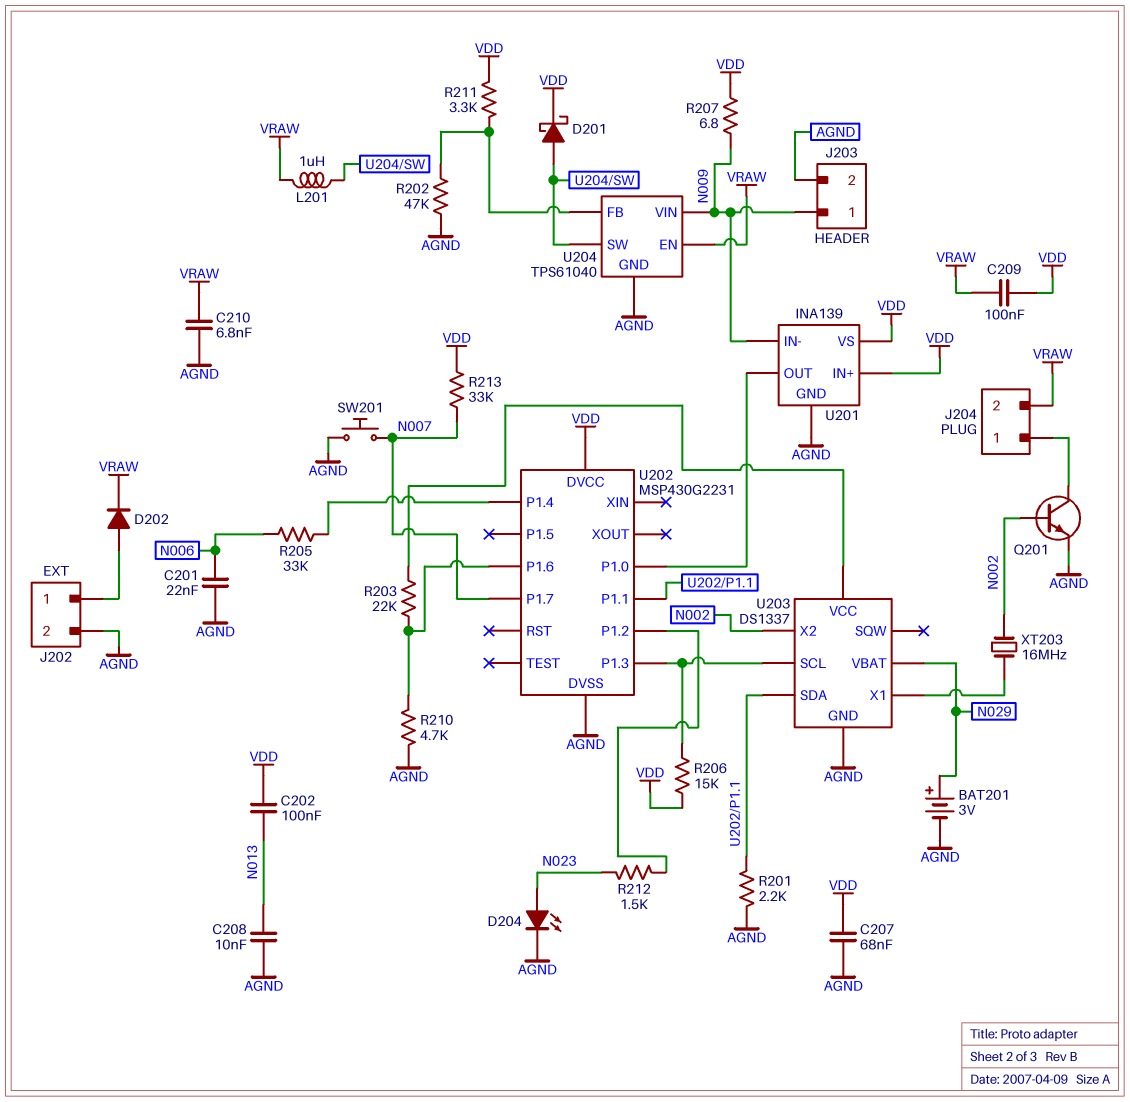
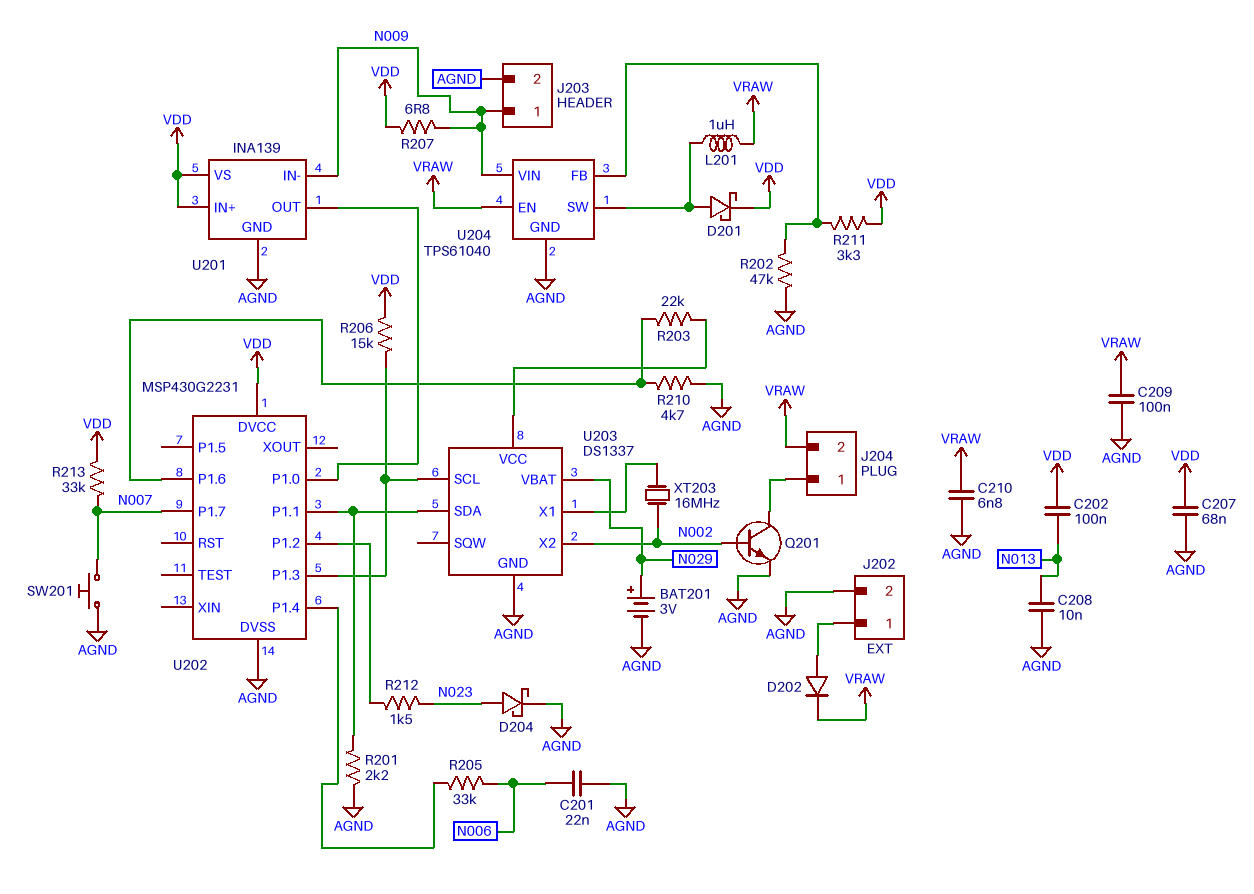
C209: 100nF (VDD, VRAW) -> 100nF (AGND, VRAW)
D204: LED (A N023, K AGND) -> schottky (A N023, K AGND)

